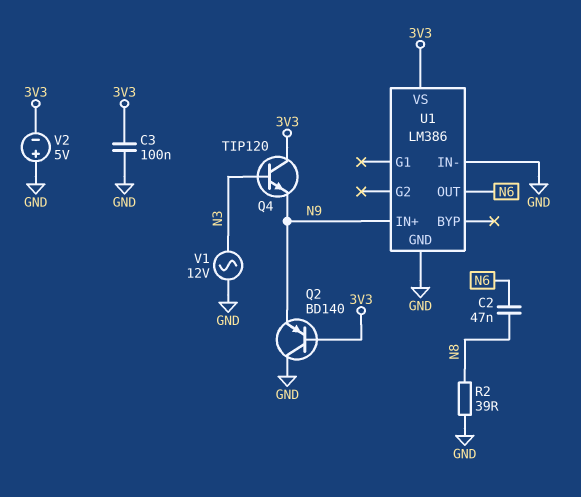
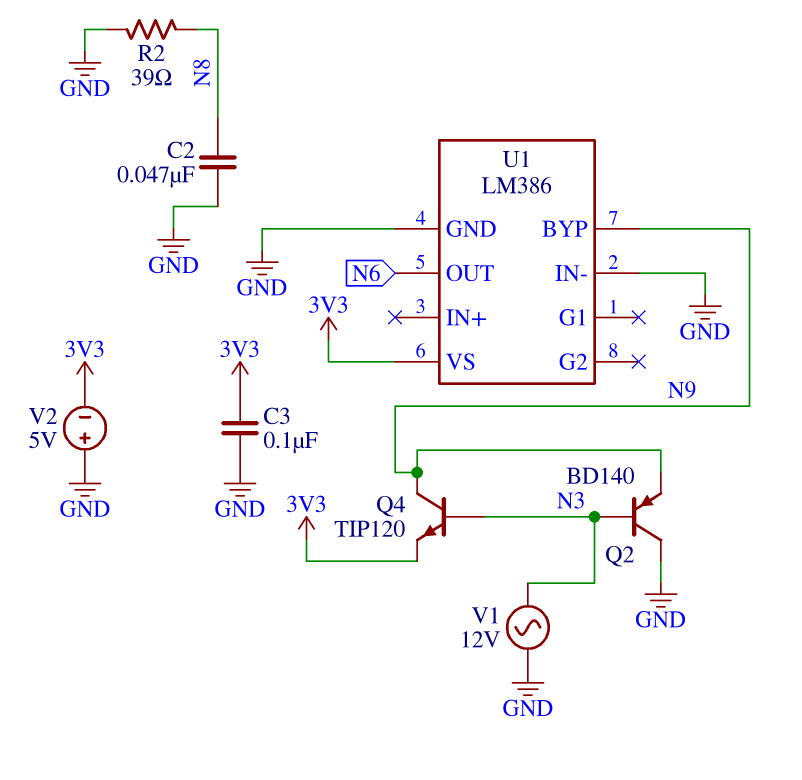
C2: 47nF (N6, N8) -> 47nF (GND, N8)
Q2: PNP BD140 (B 3V3, C GND, E N9) -> PNP BD140 (B N3, C GND, E N9)
Q4: NPN TIP120 (B N3, C 3V3, E N9) -> NPN TIP120 (B N3, C N9, E 3V3)
U1 pin BYP: none -> N9
U1 pin IN+: N9 -> none

